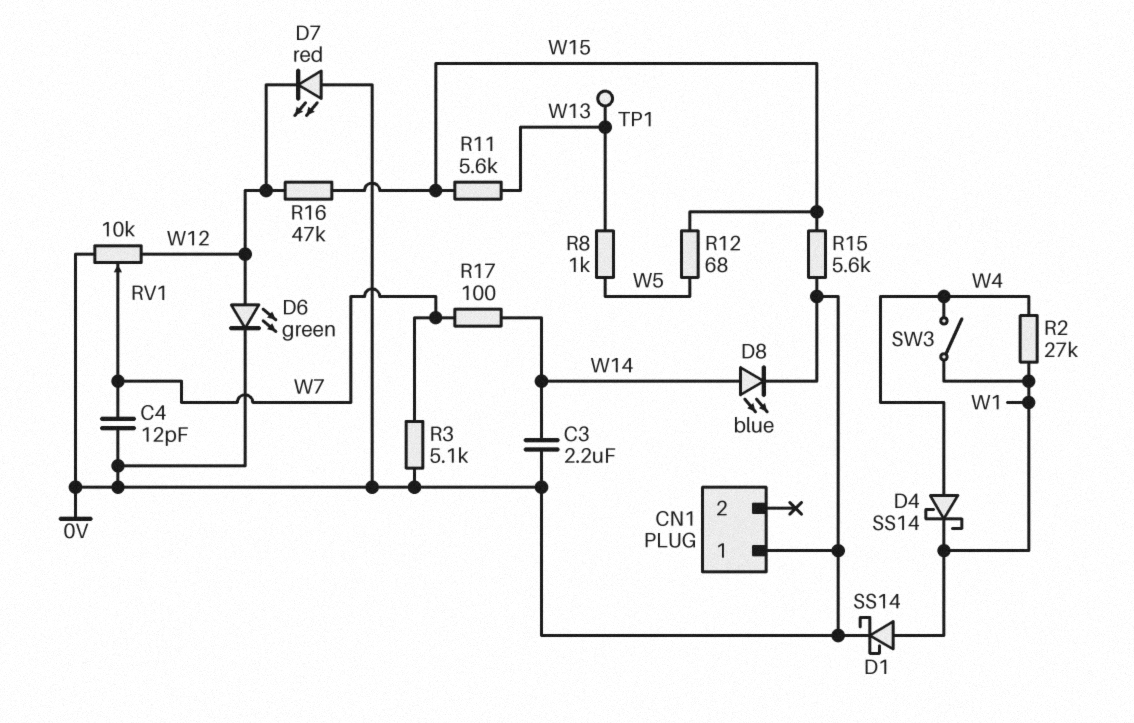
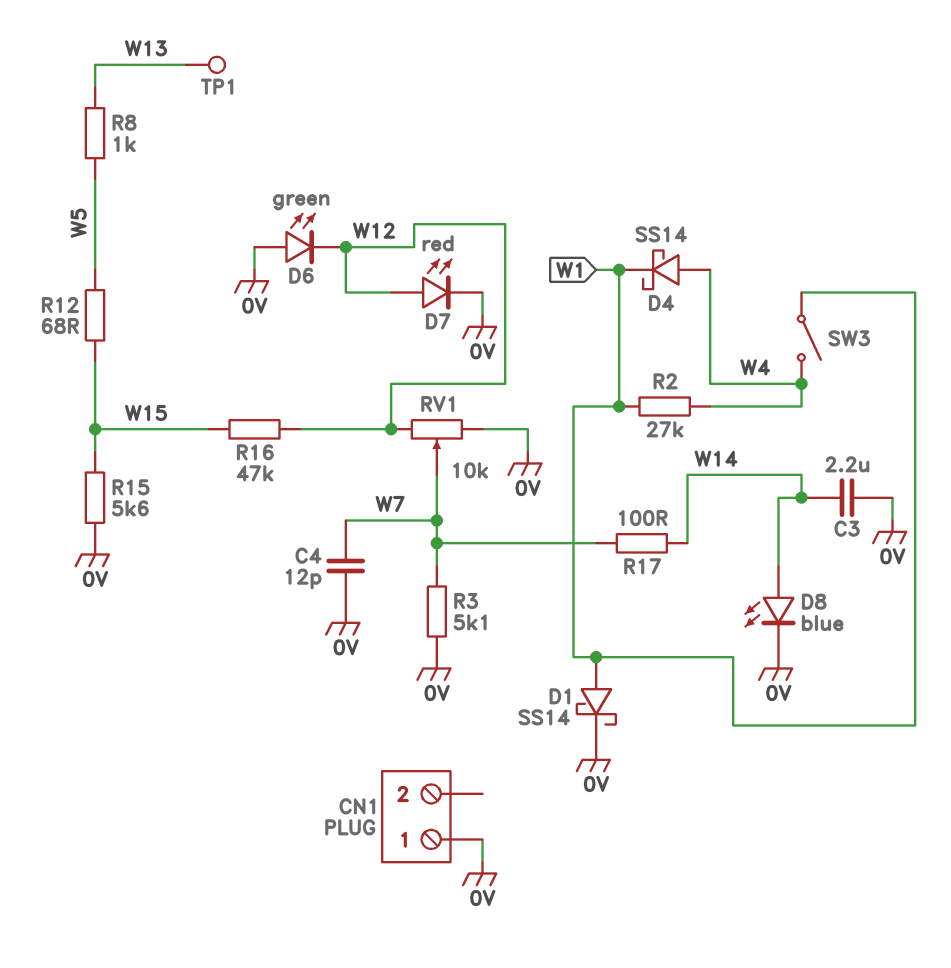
D6: LED green (A W12, K 0V) -> LED green (A 0V, K W12)
D7: LED red (A 0V, K W12) -> LED red (A W12, K 0V)
R11: 5.6k (W13, W15) -> none

